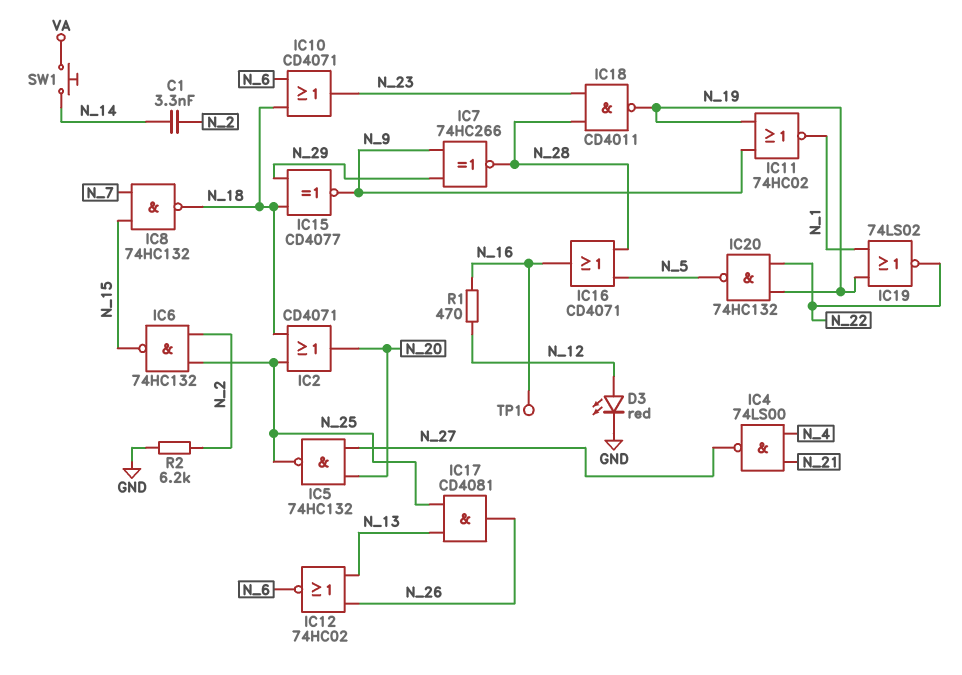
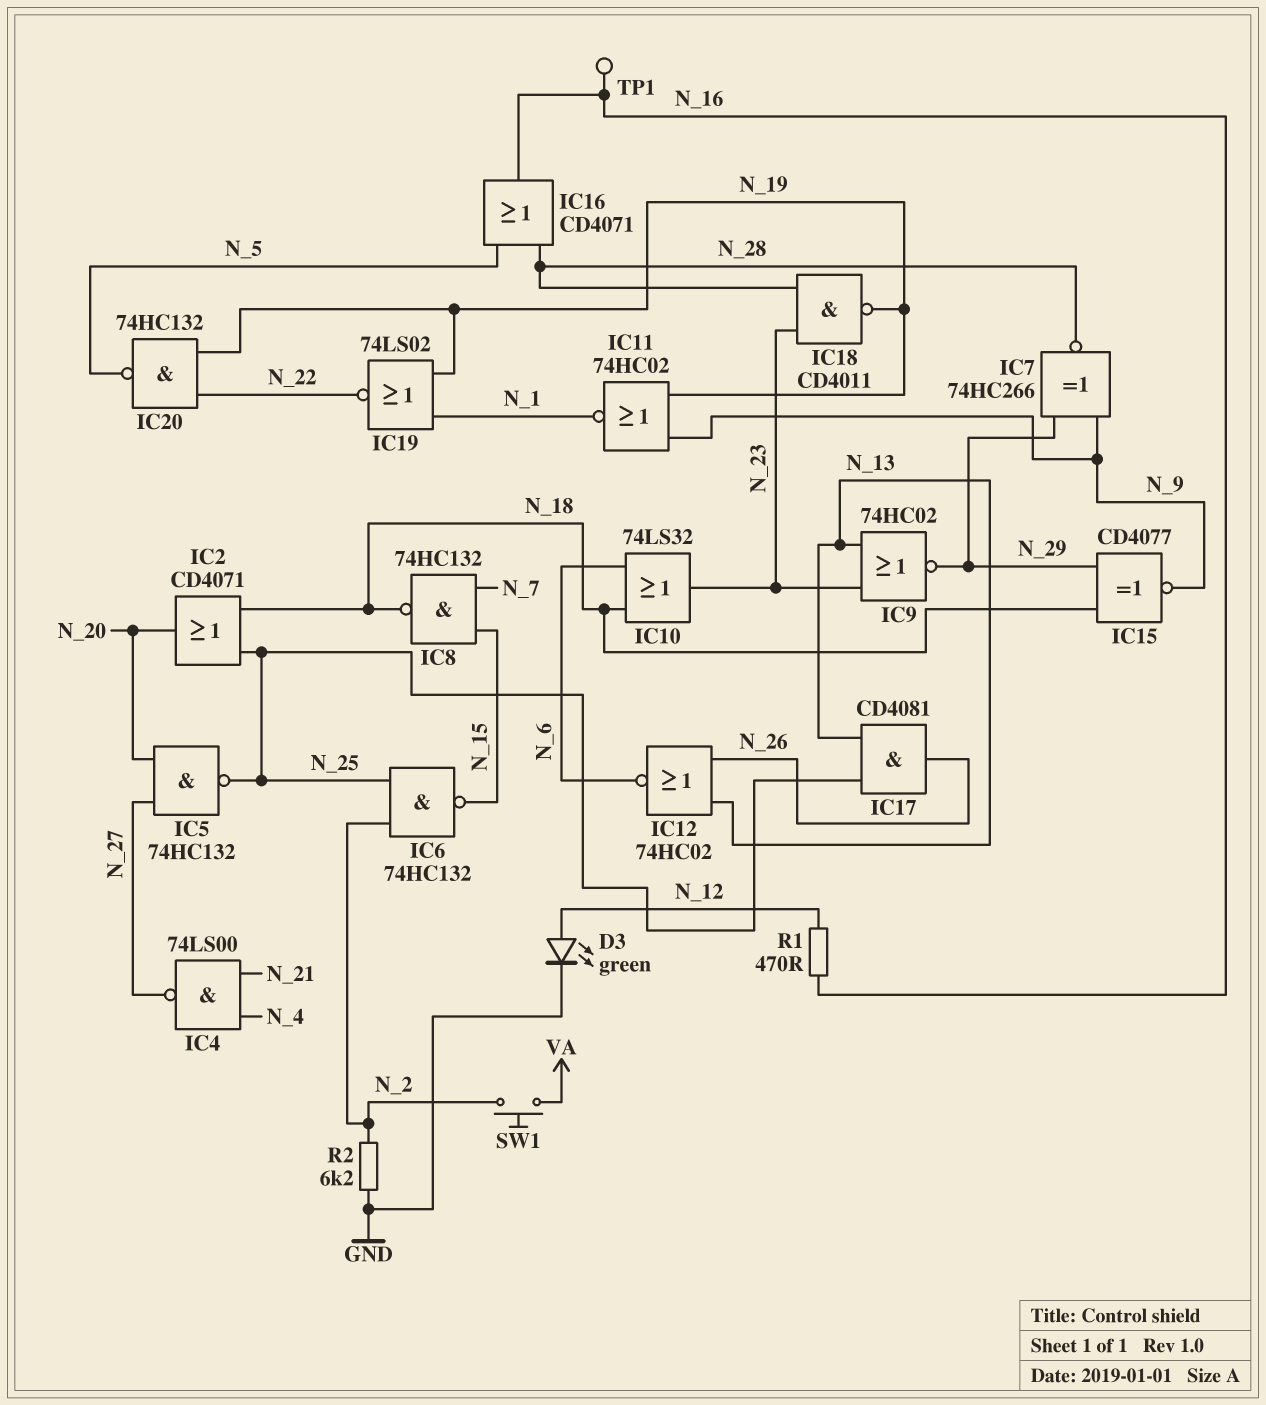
C1: 3.3nF (N_2, N_14) -> none
D3: LED red (A N_12, K GND) -> LED green (A N_12, K GND)
IC9: none -> NOR 74HC02 (in N_13, in N_23, out N_29)
IC10: OR CD4071 (in N_6, in N_18, out N_23) -> OR 74LS32 (in N_6, in N_18, out N_23)
SW1: button (N_14, VA) -> button (N_2, VA)

